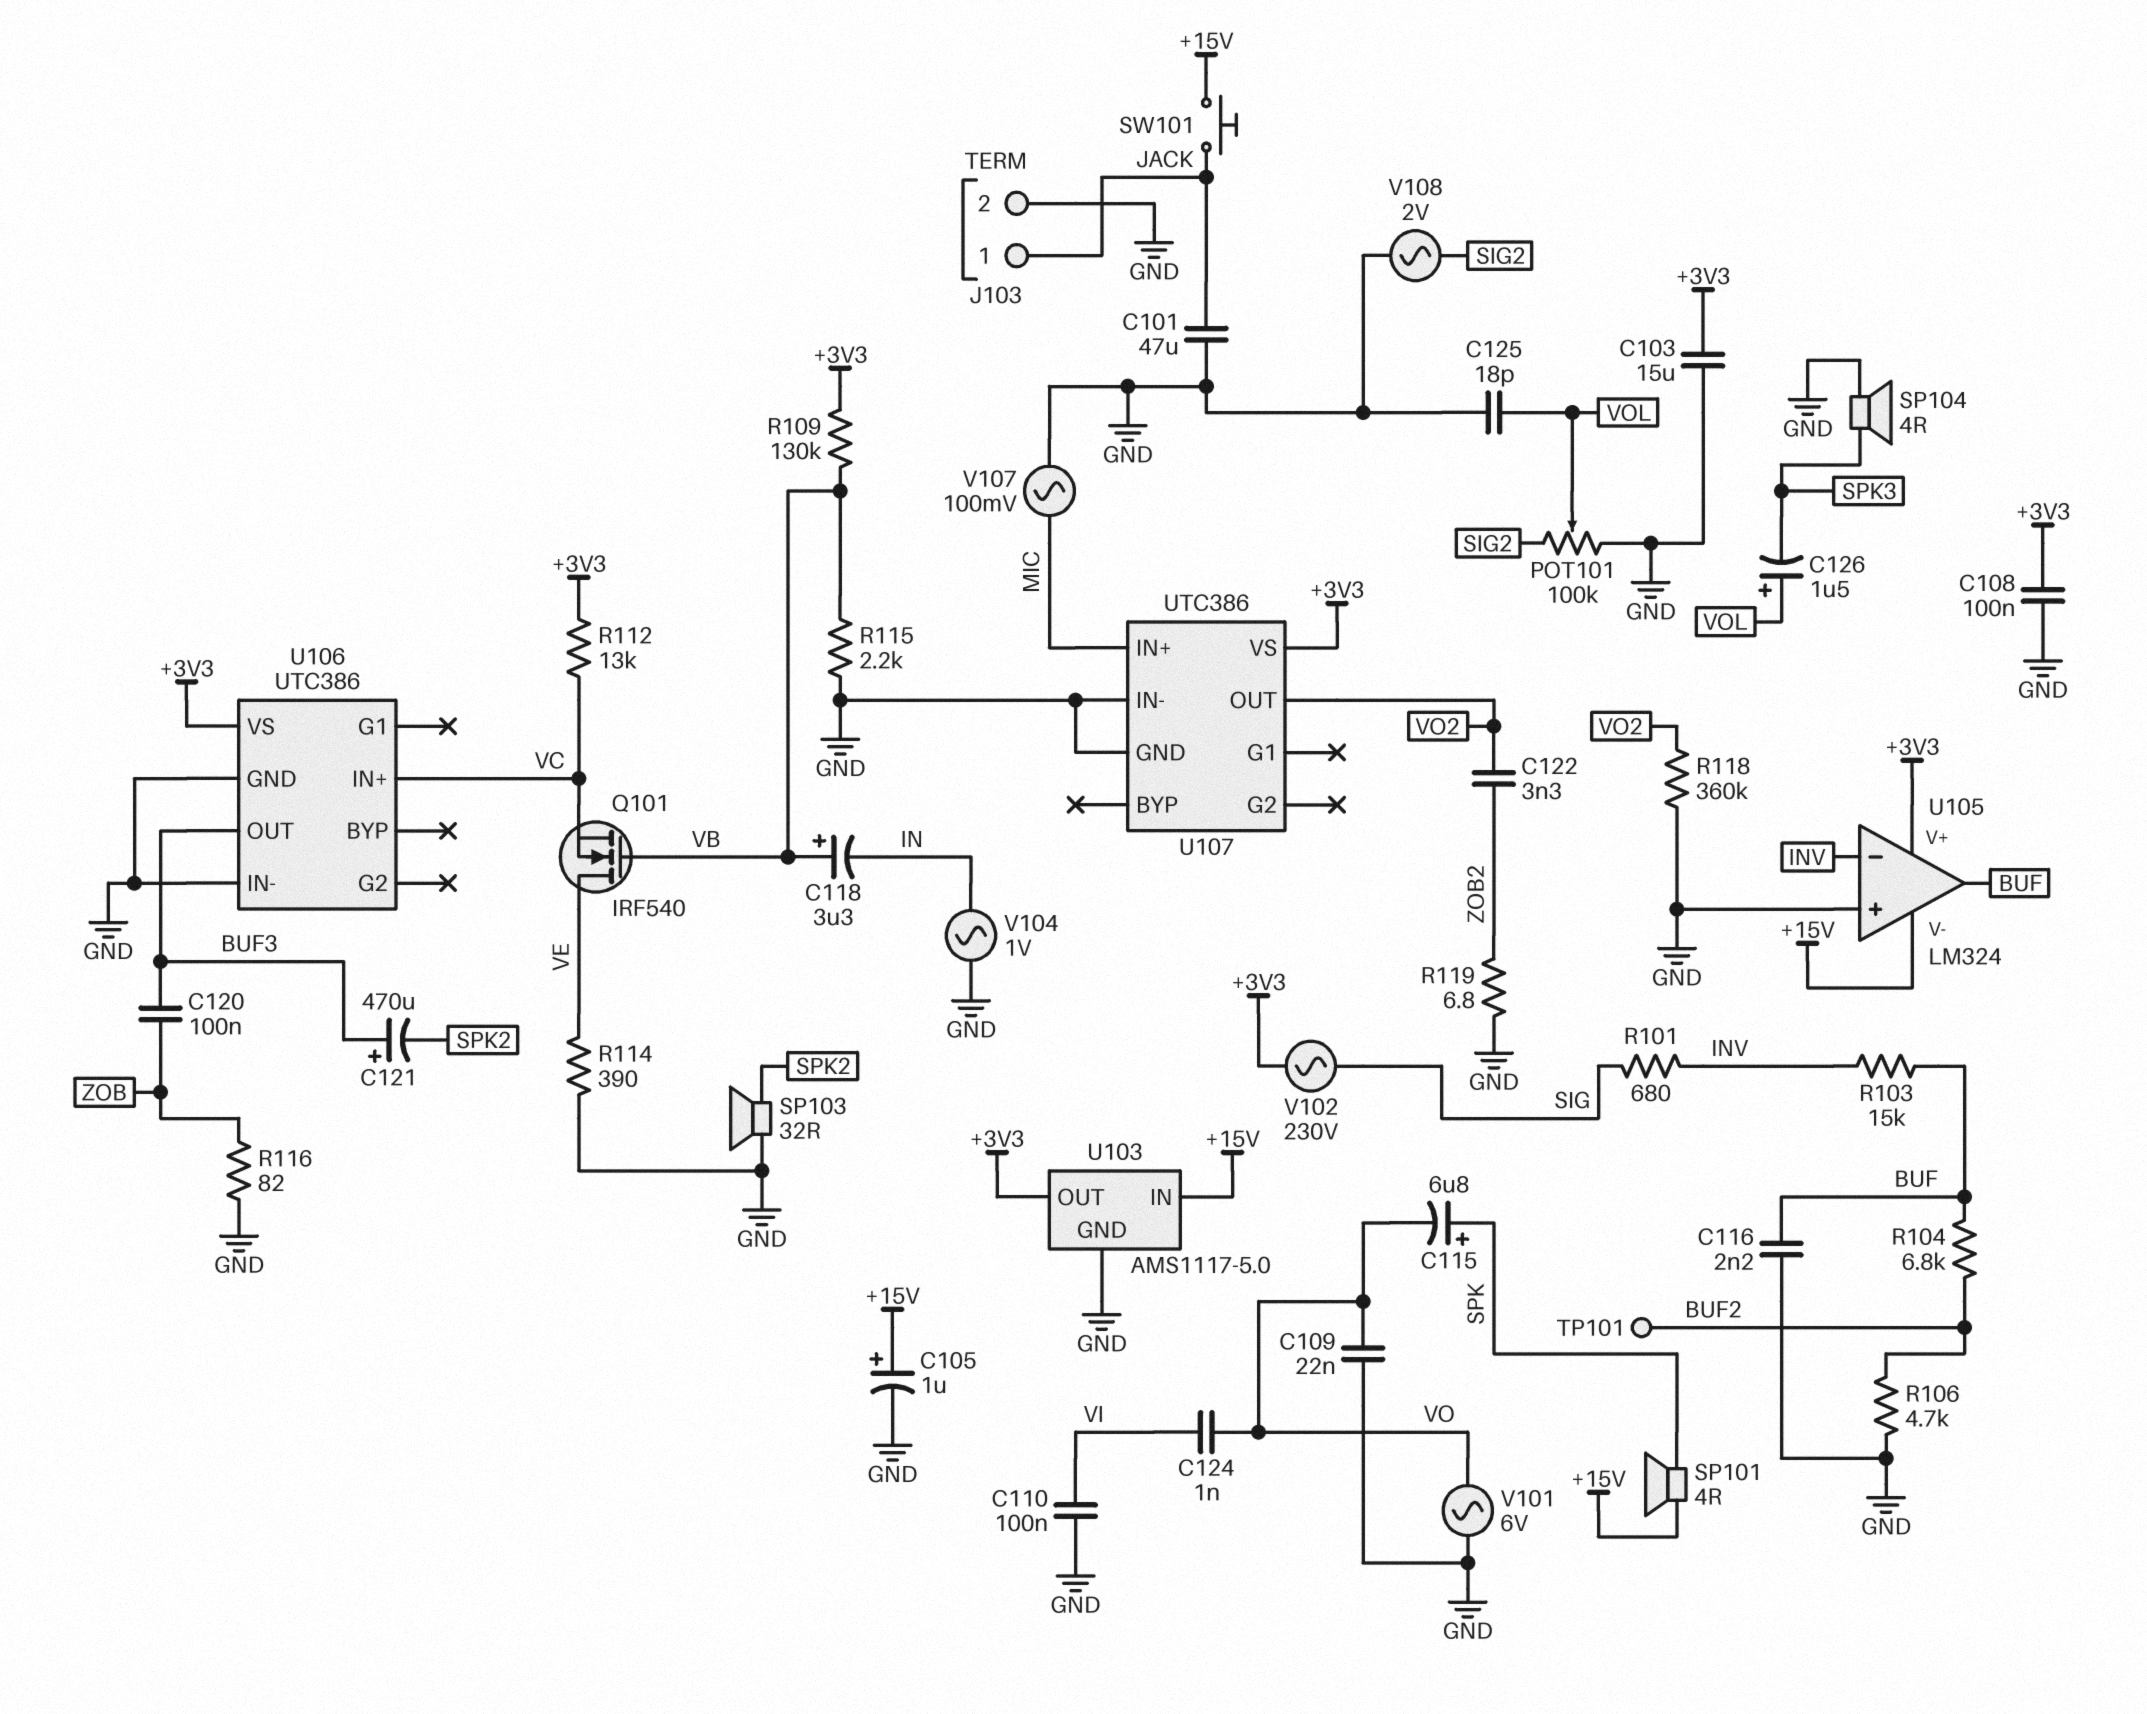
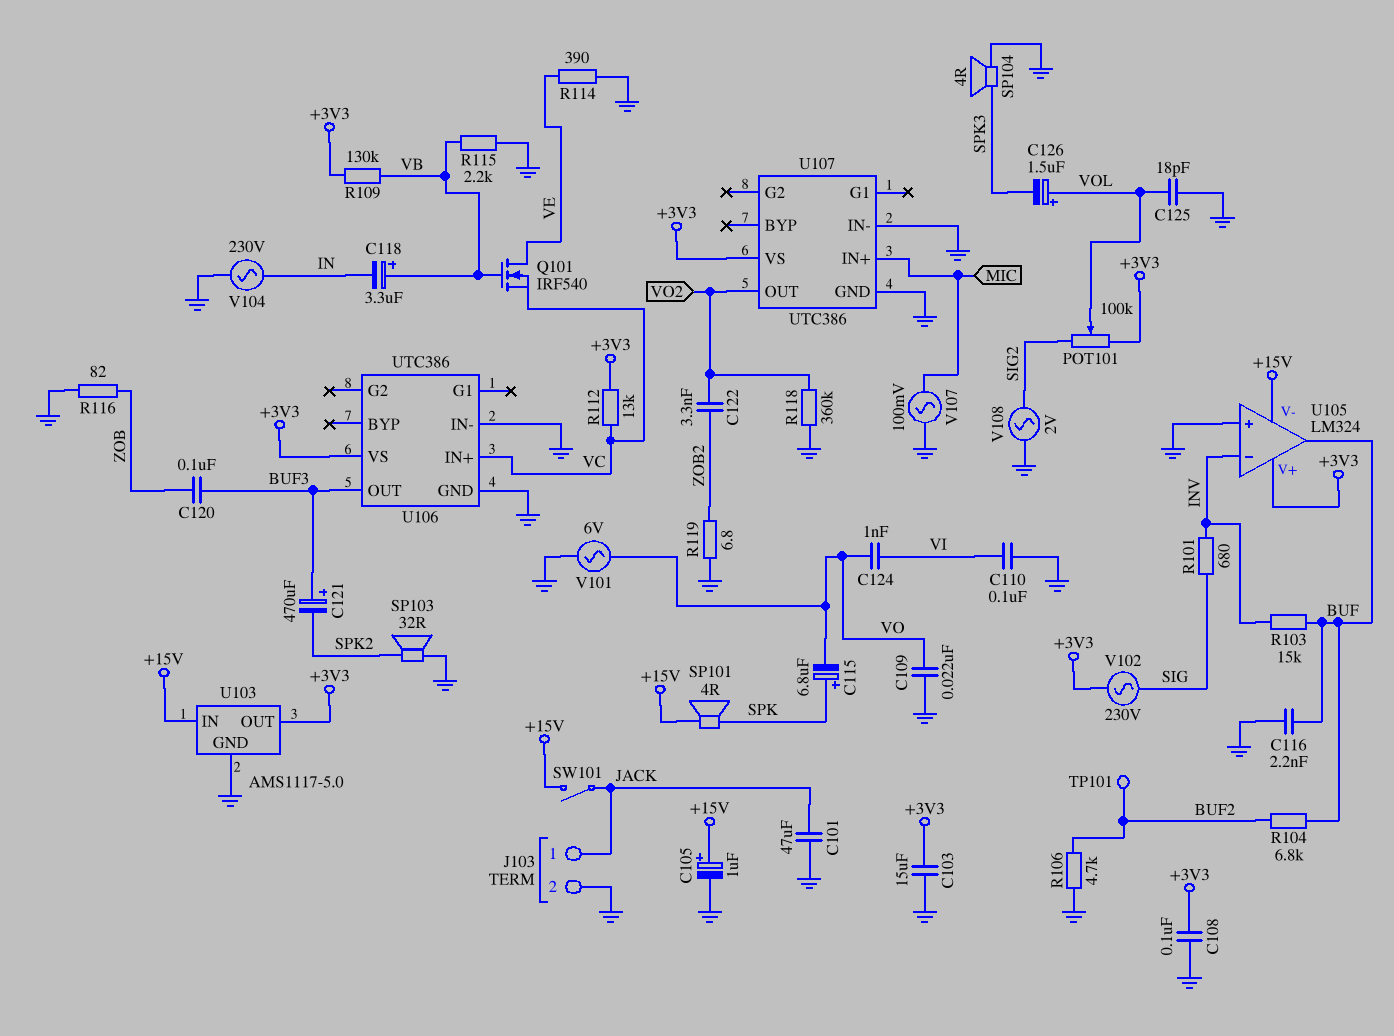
POT101: 100k (GND, SIG2, wiper VOL) -> 100k (+3V3, SIG2, wiper VOL)
SW101: button (+15V, JACK) -> switch (+15V, JACK)
V104: AC 1V (GND, IN) -> AC 230V (GND, IN)

